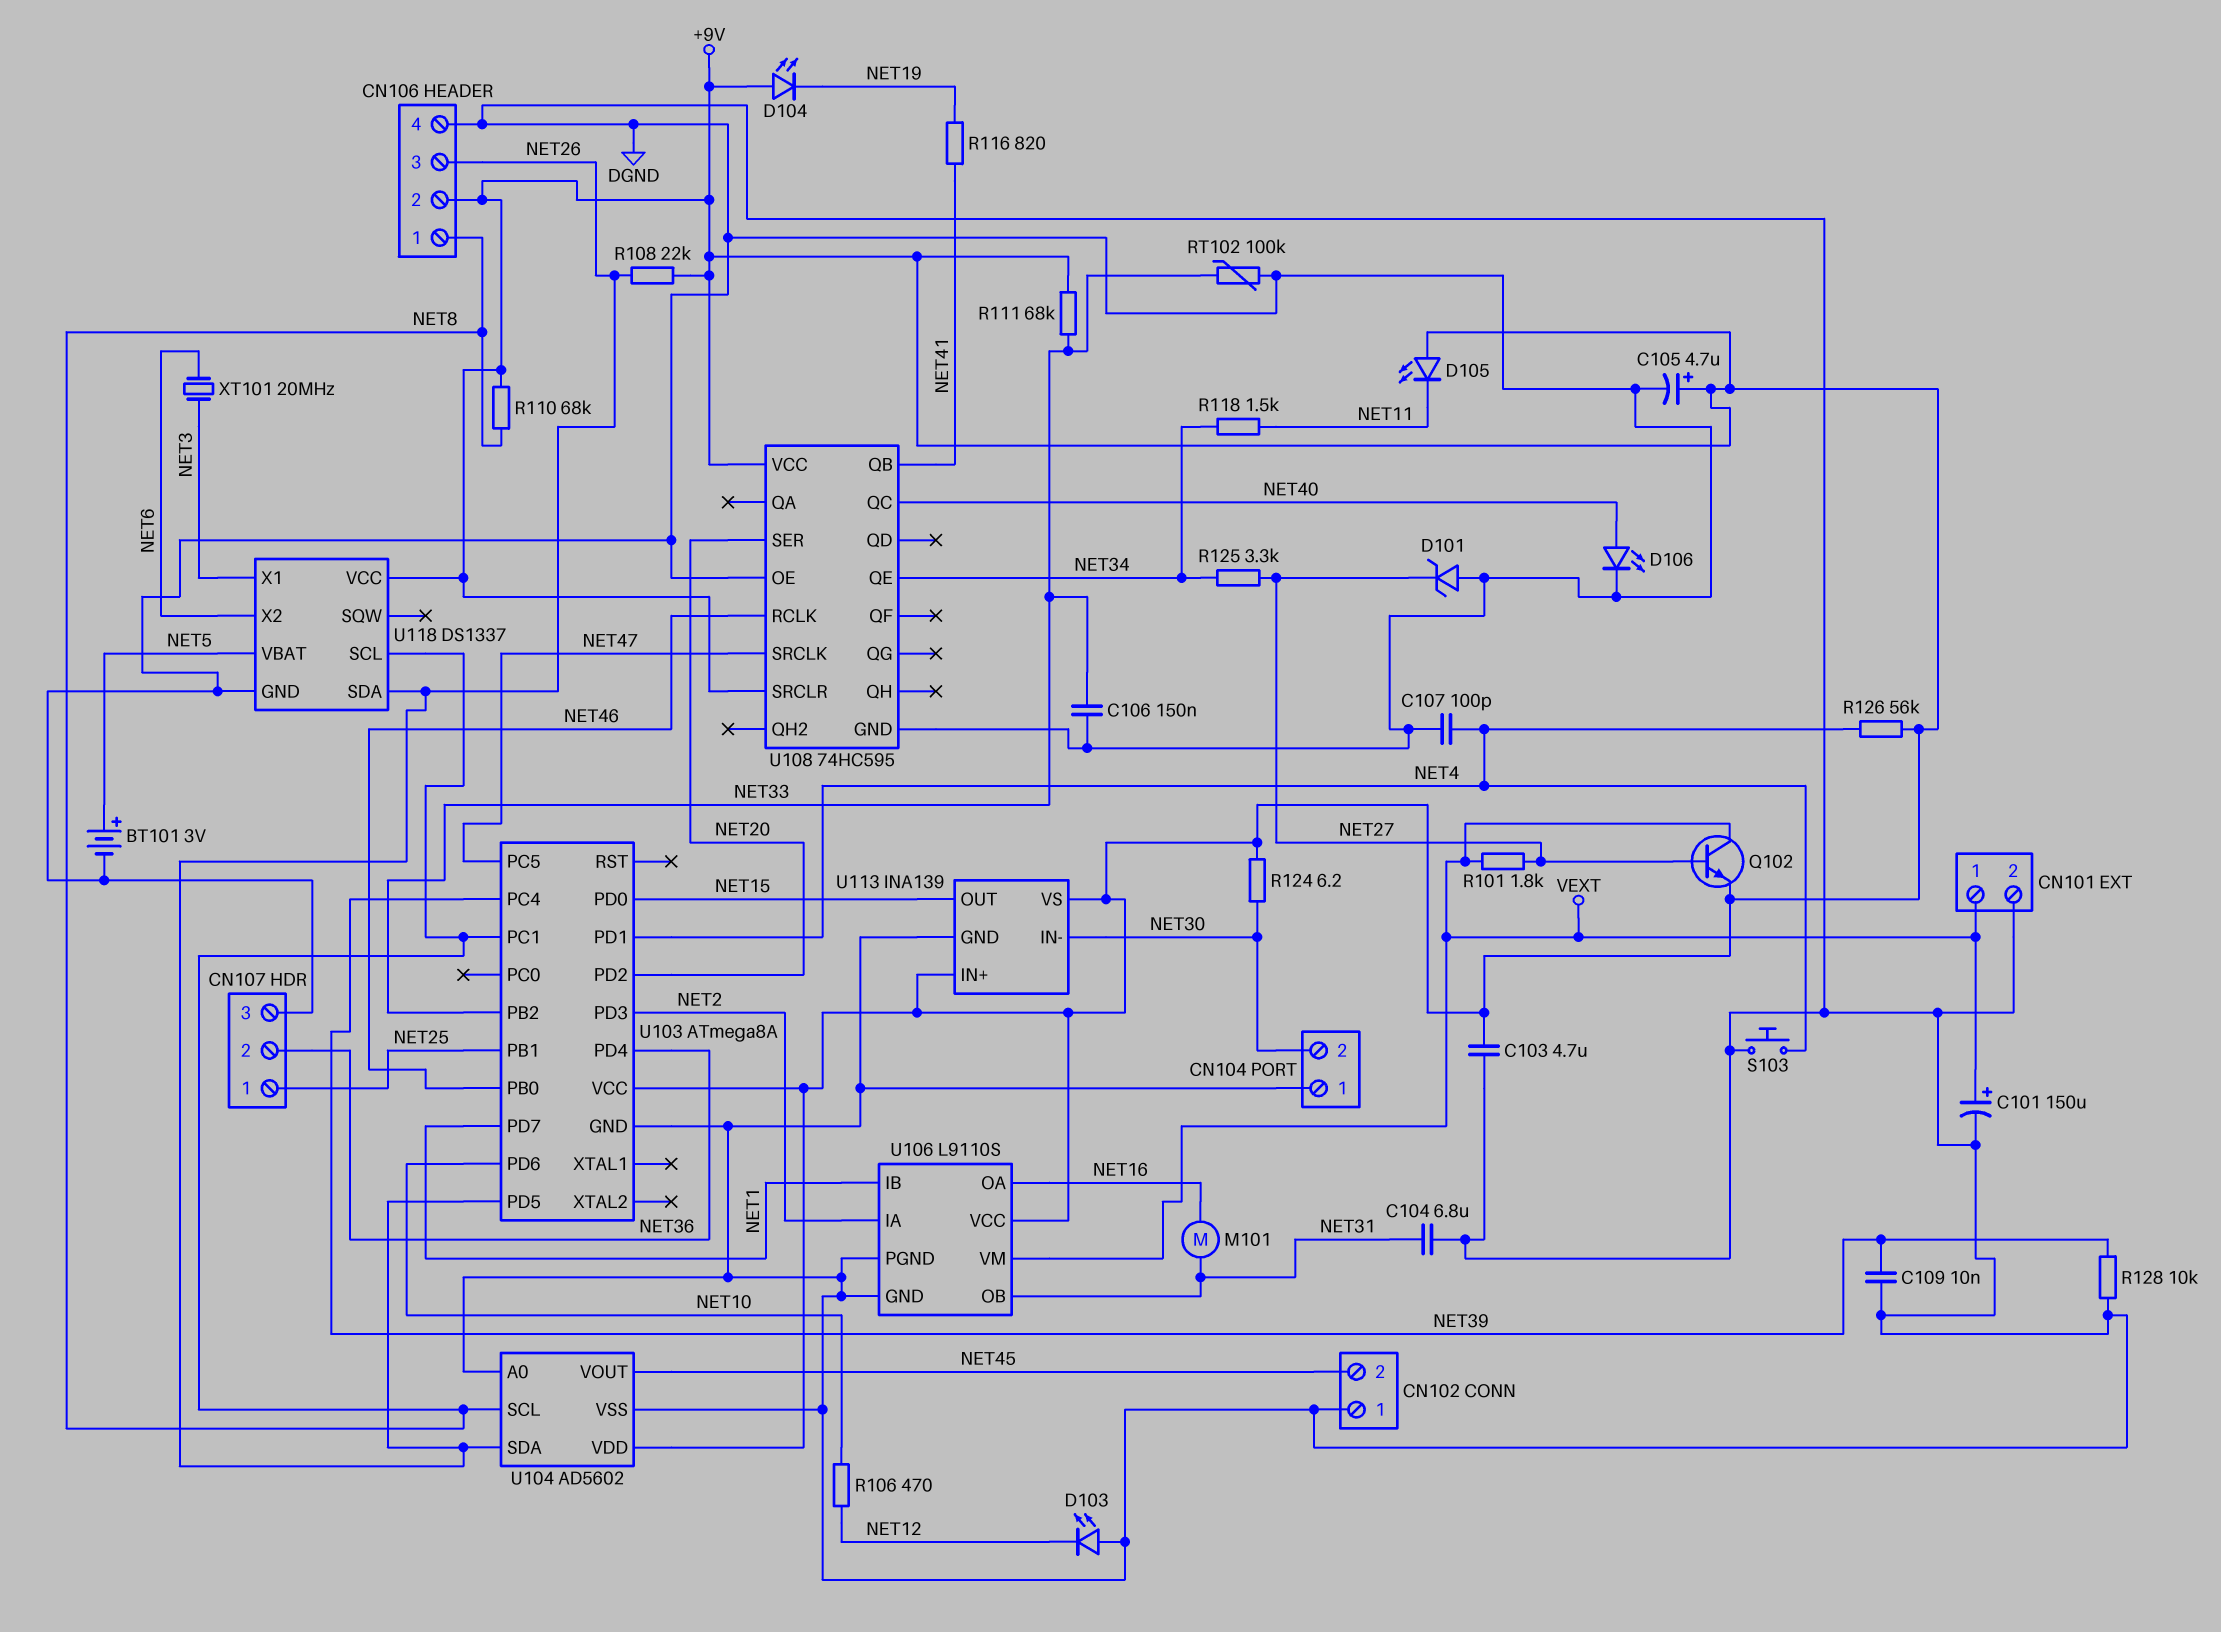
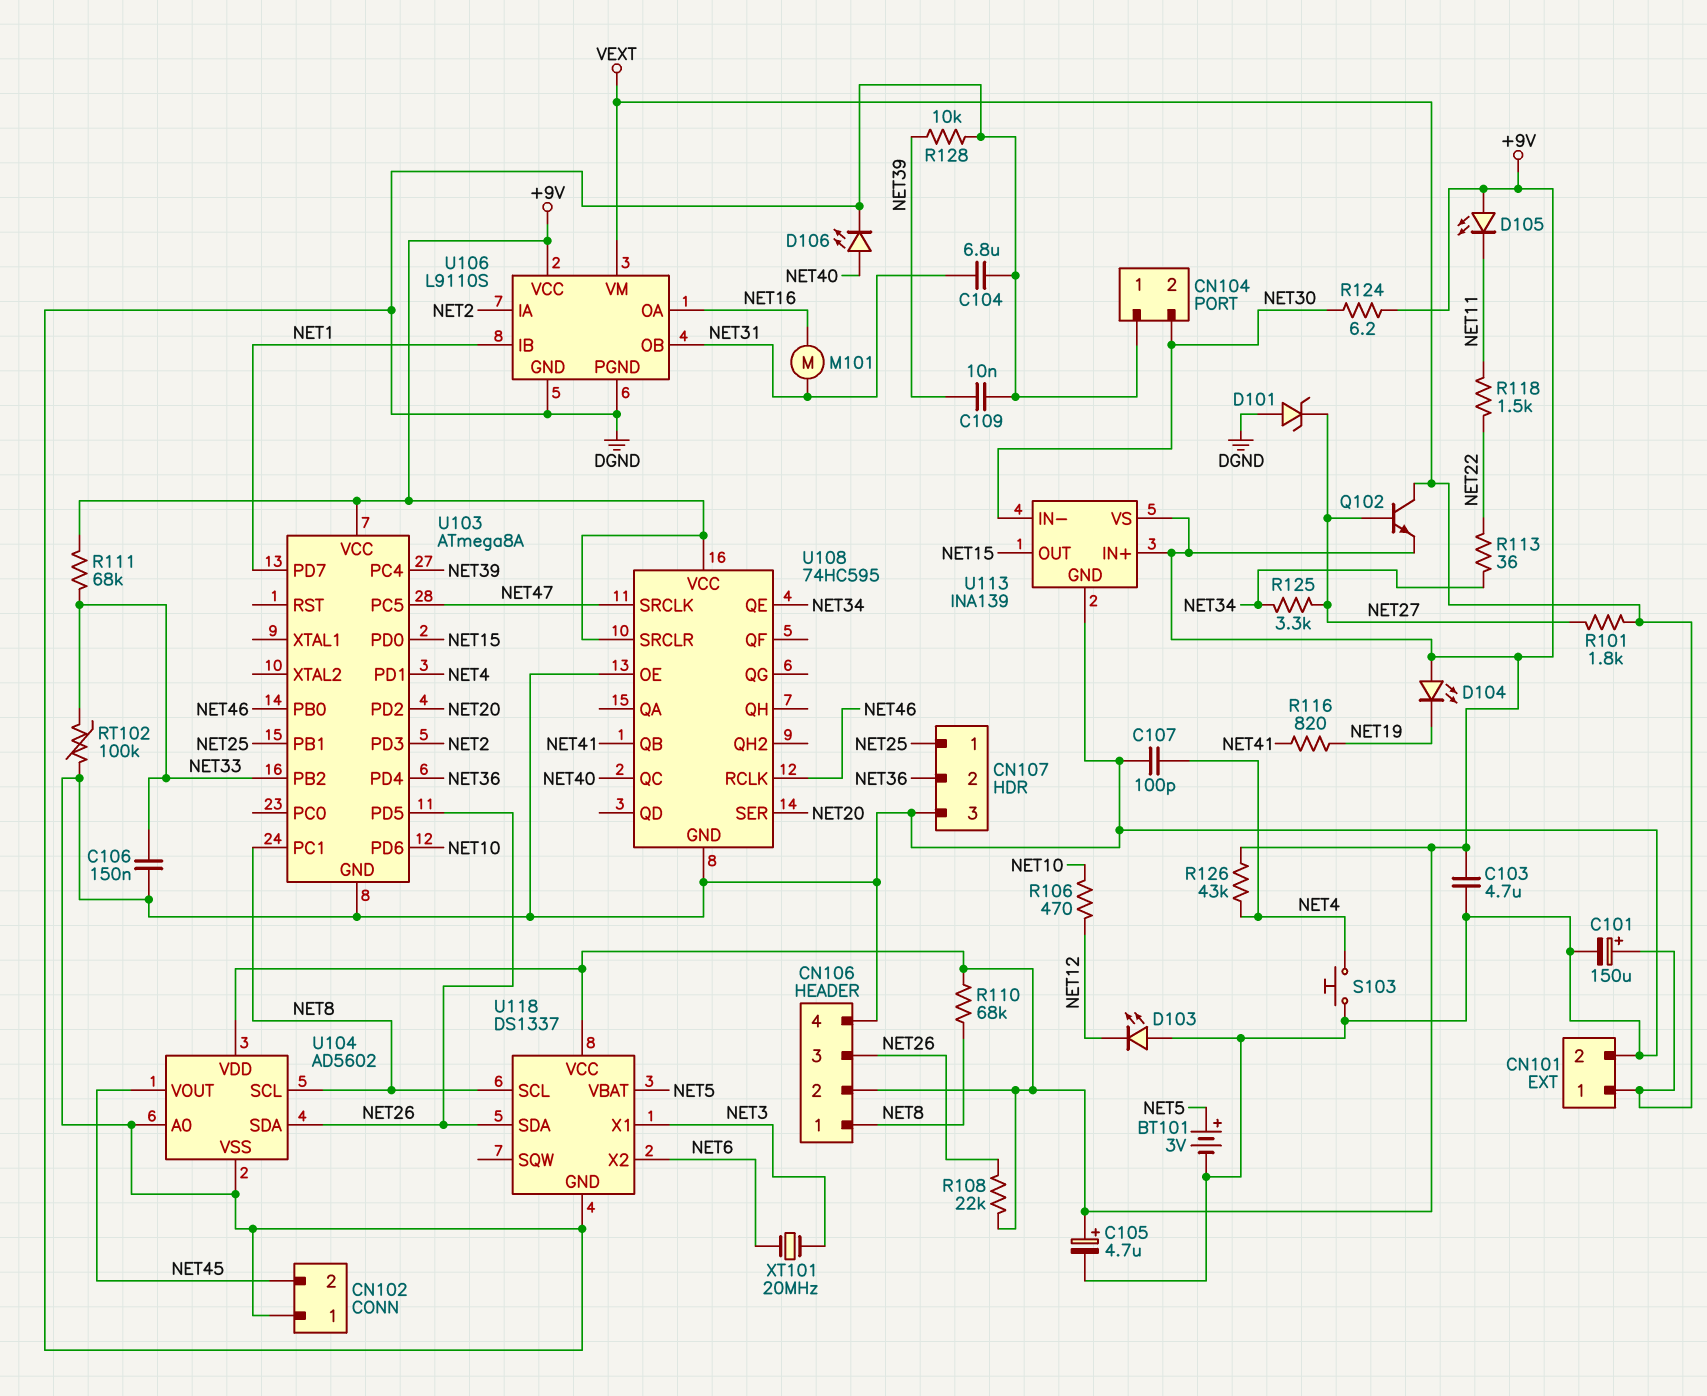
R113: none -> 36 (NET22, NET34)
R118: 1.5k (NET11, NET34) -> 1.5k (NET11, NET22)
R126: 56k (+9V, NET4) -> 43k (+9V, NET4)

